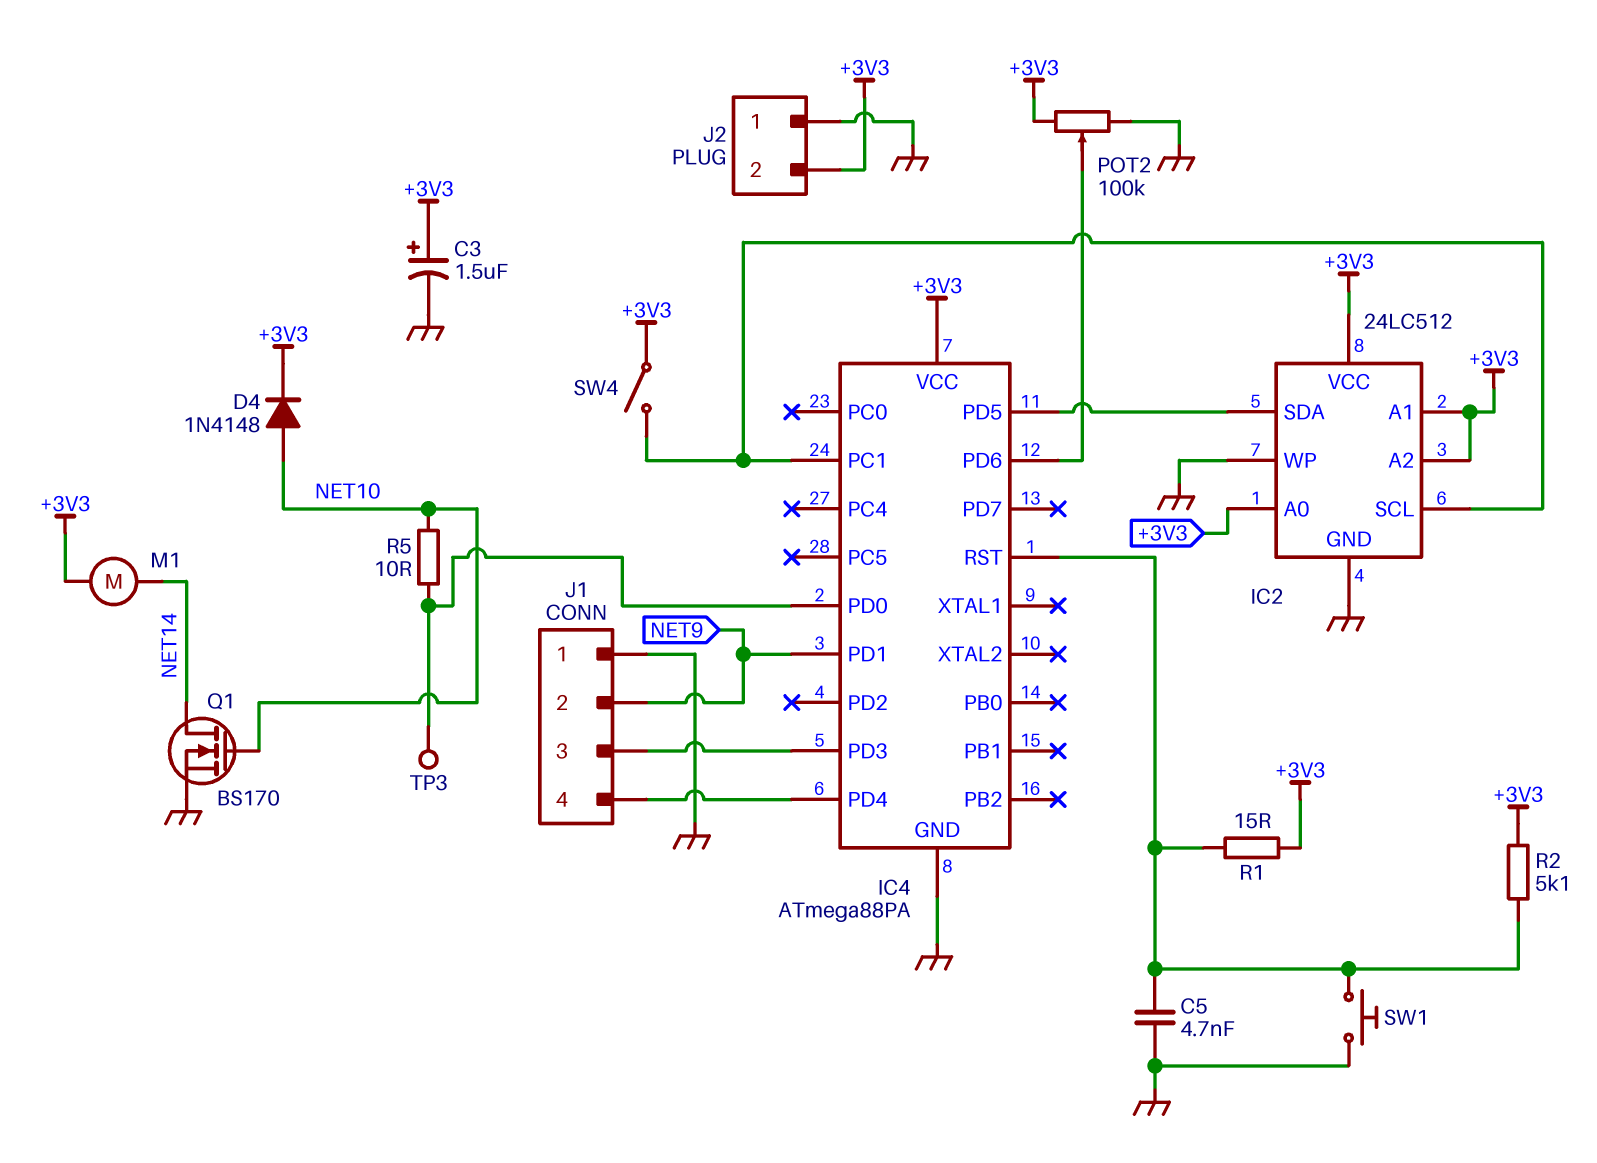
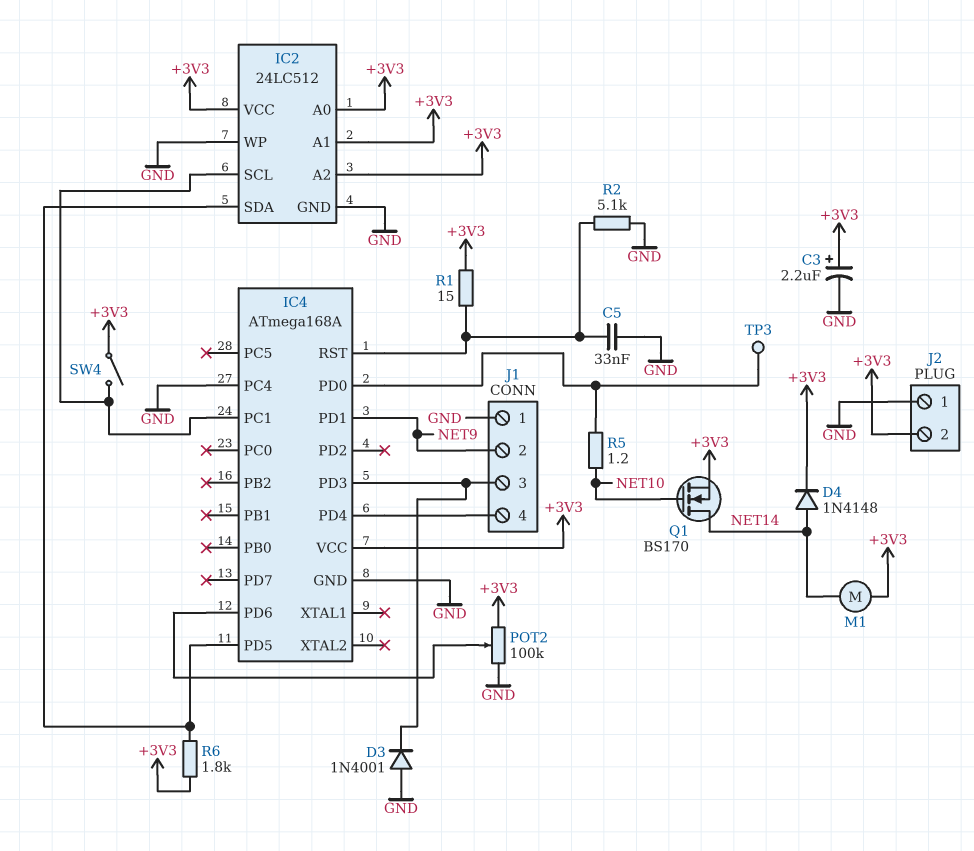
C3: 1.5uF (plus +3V3, minus GND) -> 2.2uF (plus +3V3, minus GND)
C5: 4.7nF (GND, IC4/RST) -> 33nF (GND, IC4/RST)
D3: none -> diode 1N4001 (A GND, K IC4/PD3)
D4: diode 1N4148 (A NET10, K +3V3) -> diode 1N4148 (A NET14, K +3V3)
IC4: ATmega88PA -> ATmega168A
IC4 pin PC4: none -> GND
Q1: NMOS BS170 (G NET10, D NET14, S GND) -> NMOS BS170 (G NET10, D NET14, S +3V3)
R2: 5.1k (+3V3, IC4/RST) -> 5.1k (GND, IC4/RST)
R5: 10 (IC4/PD0, NET10) -> 1.2 (IC4/PD0, NET10)
R6: none -> 1.8k (+3V3, IC2/SDA)
SW1: button (GND, IC4/RST) -> none

